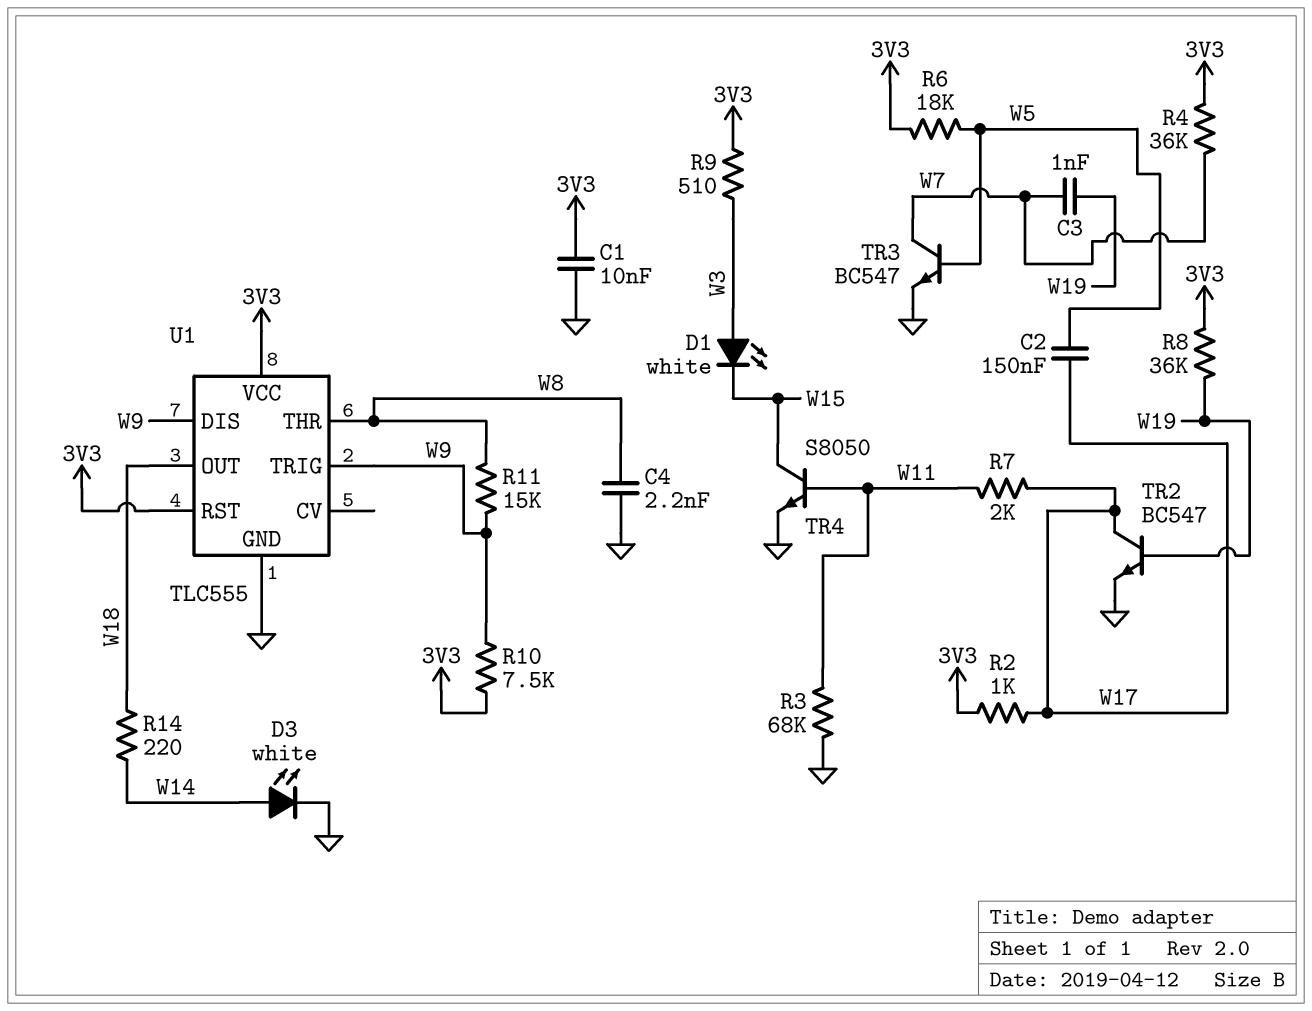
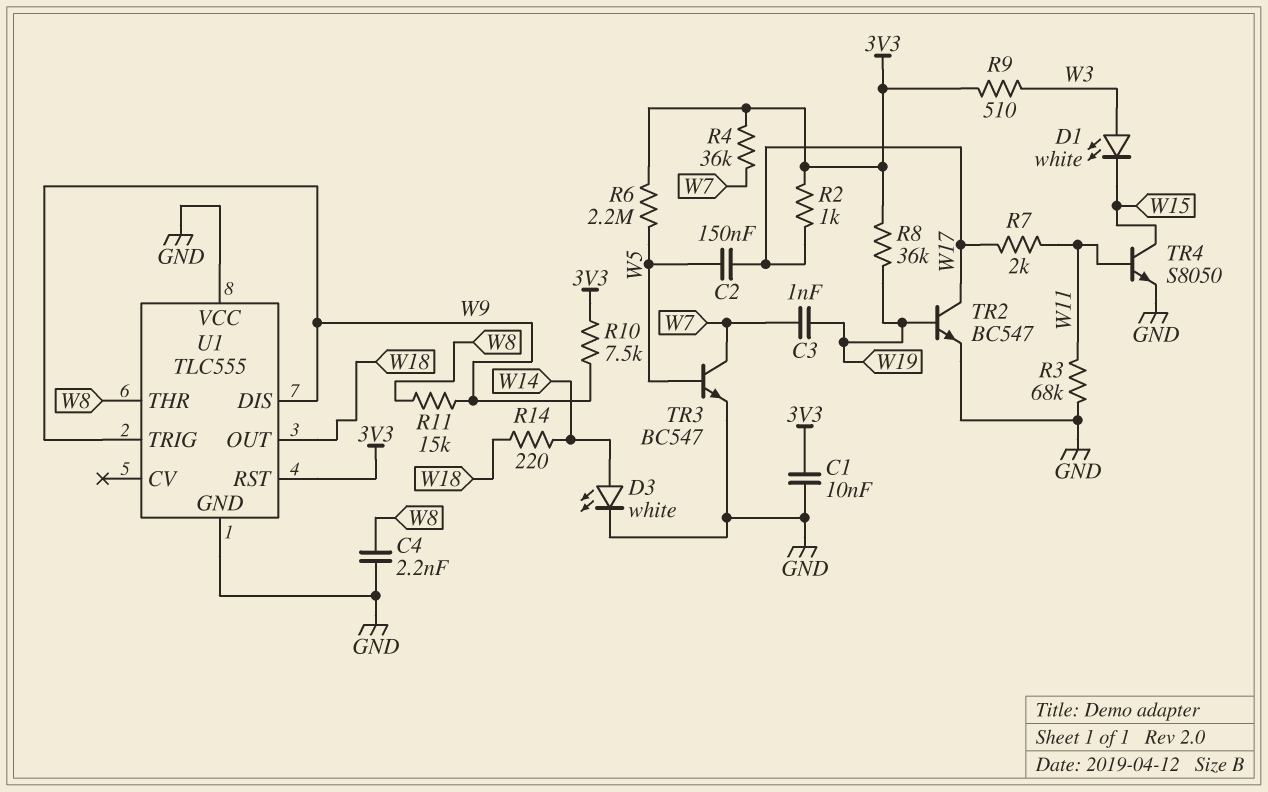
R6: 18k (3V3, W5) -> 2.2M (3V3, W5)
U1 pin VCC: 3V3 -> GND

